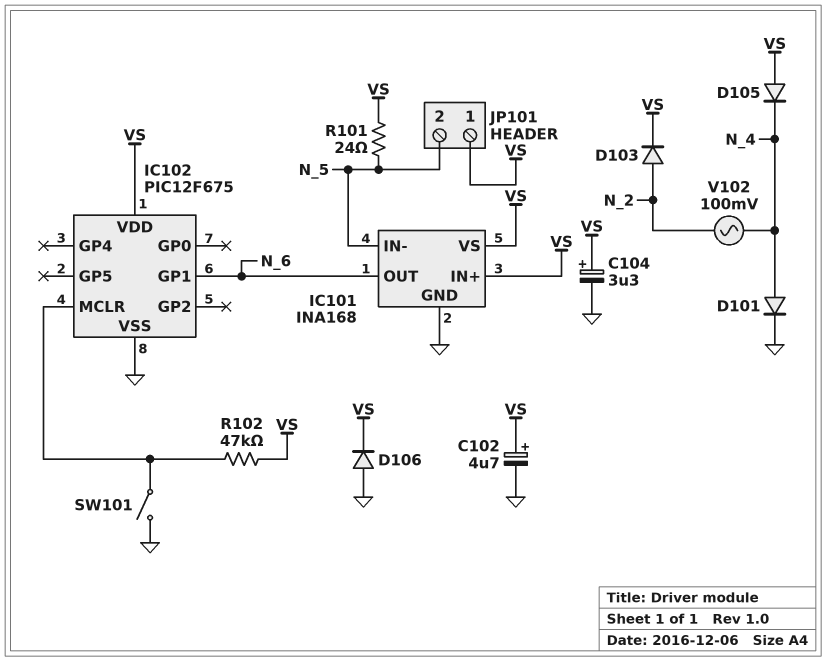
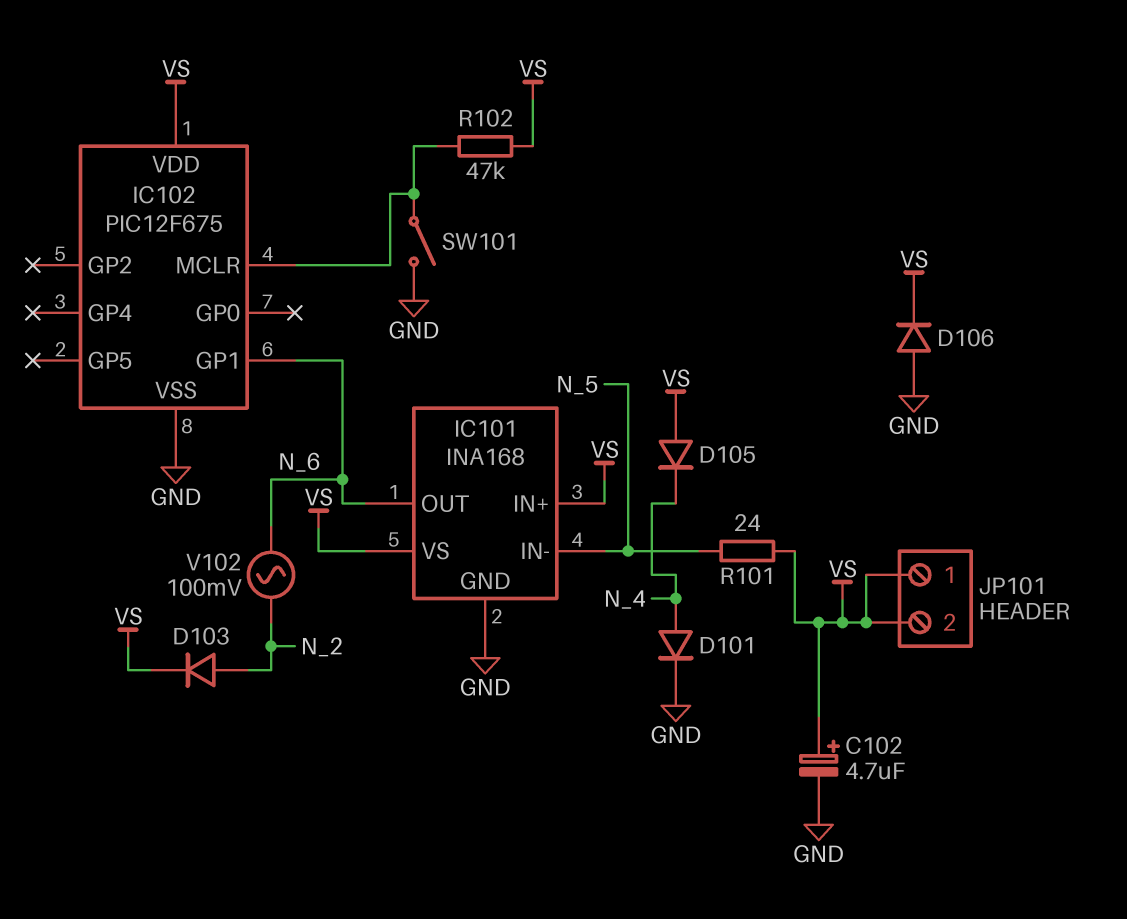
C104: 3.3uF (plus VS, minus GND) -> none
JP101 pin 2: N_5 -> VS
V102: AC 100mV (N_2, N_4) -> AC 100mV (N_2, N_6)

